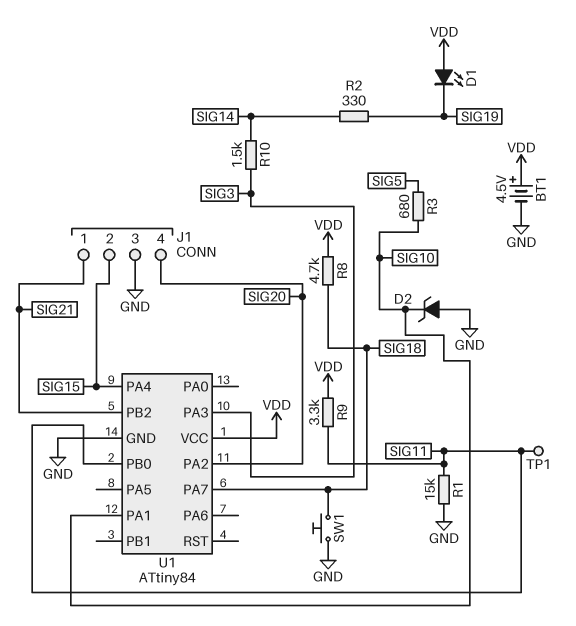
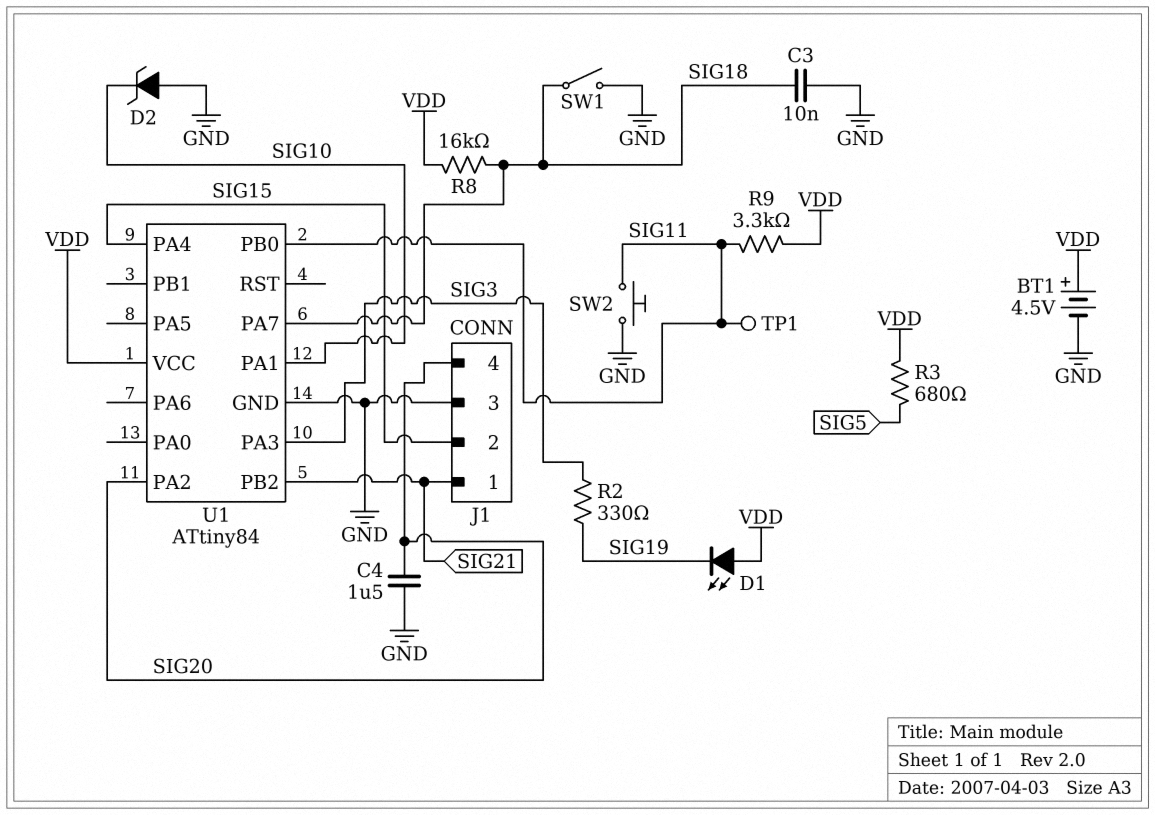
C3: none -> 10nF (GND, SIG18)
C4: none -> 1.5uF (GND, SIG20)
R1: 15k (GND, SIG11) -> none
R2: 330 (SIG14, SIG19) -> 330 (SIG3, SIG19)
R3: 680 (SIG5, SIG10) -> 680 (SIG5, VDD)
R8: 4.7k (SIG18, VDD) -> 16k (SIG18, VDD)
R10: 1.5k (SIG3, SIG14) -> none
SW1: button (GND, SIG18) -> switch (GND, SIG18)
SW2: none -> button (GND, SIG11)

